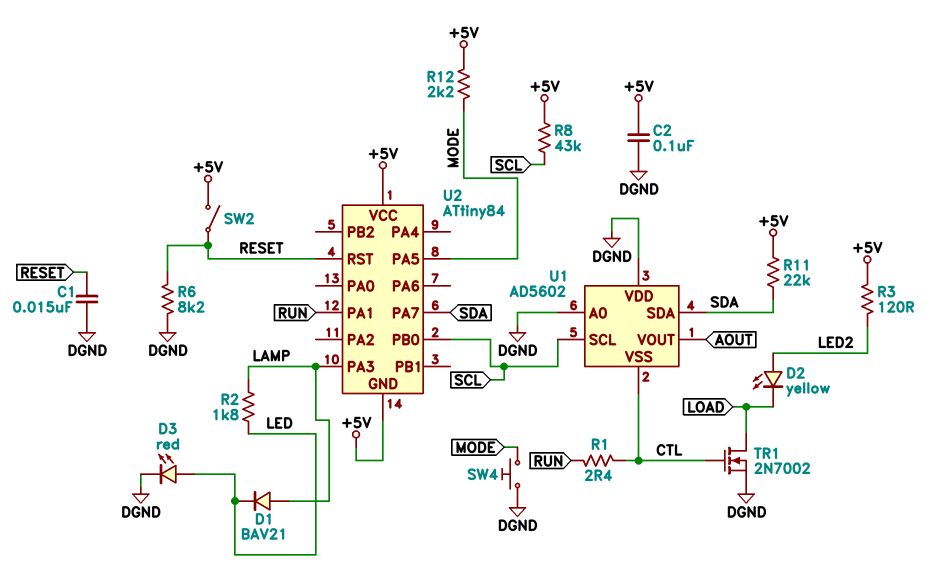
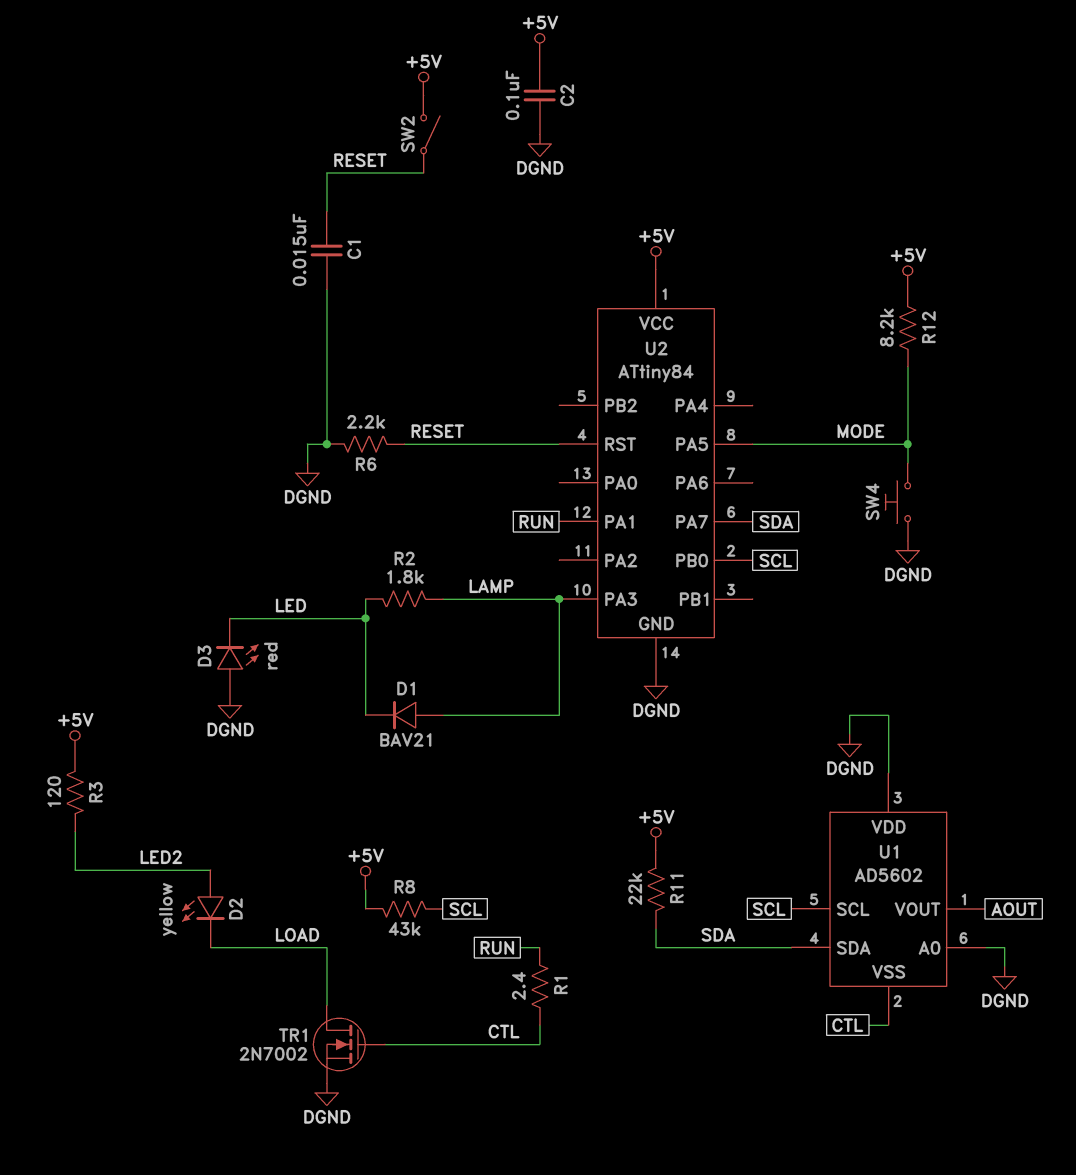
D3: LED red (A LED, K DGND) -> LED red (A DGND, K LED)
R6: 8.2k (DGND, RESET) -> 2.2k (DGND, RESET)
R12: 2.2k (+5V, MODE) -> 8.2k (+5V, MODE)
U2 pin GND: +5V -> DGND

